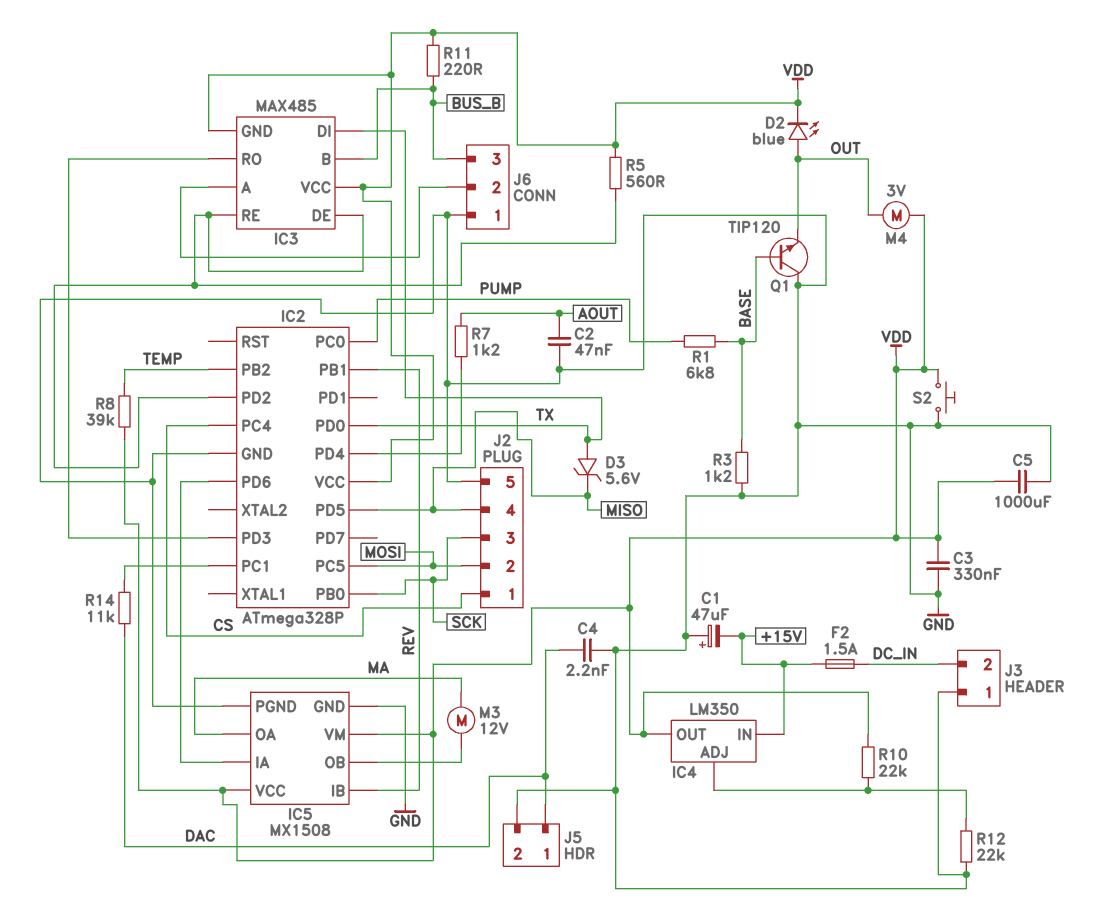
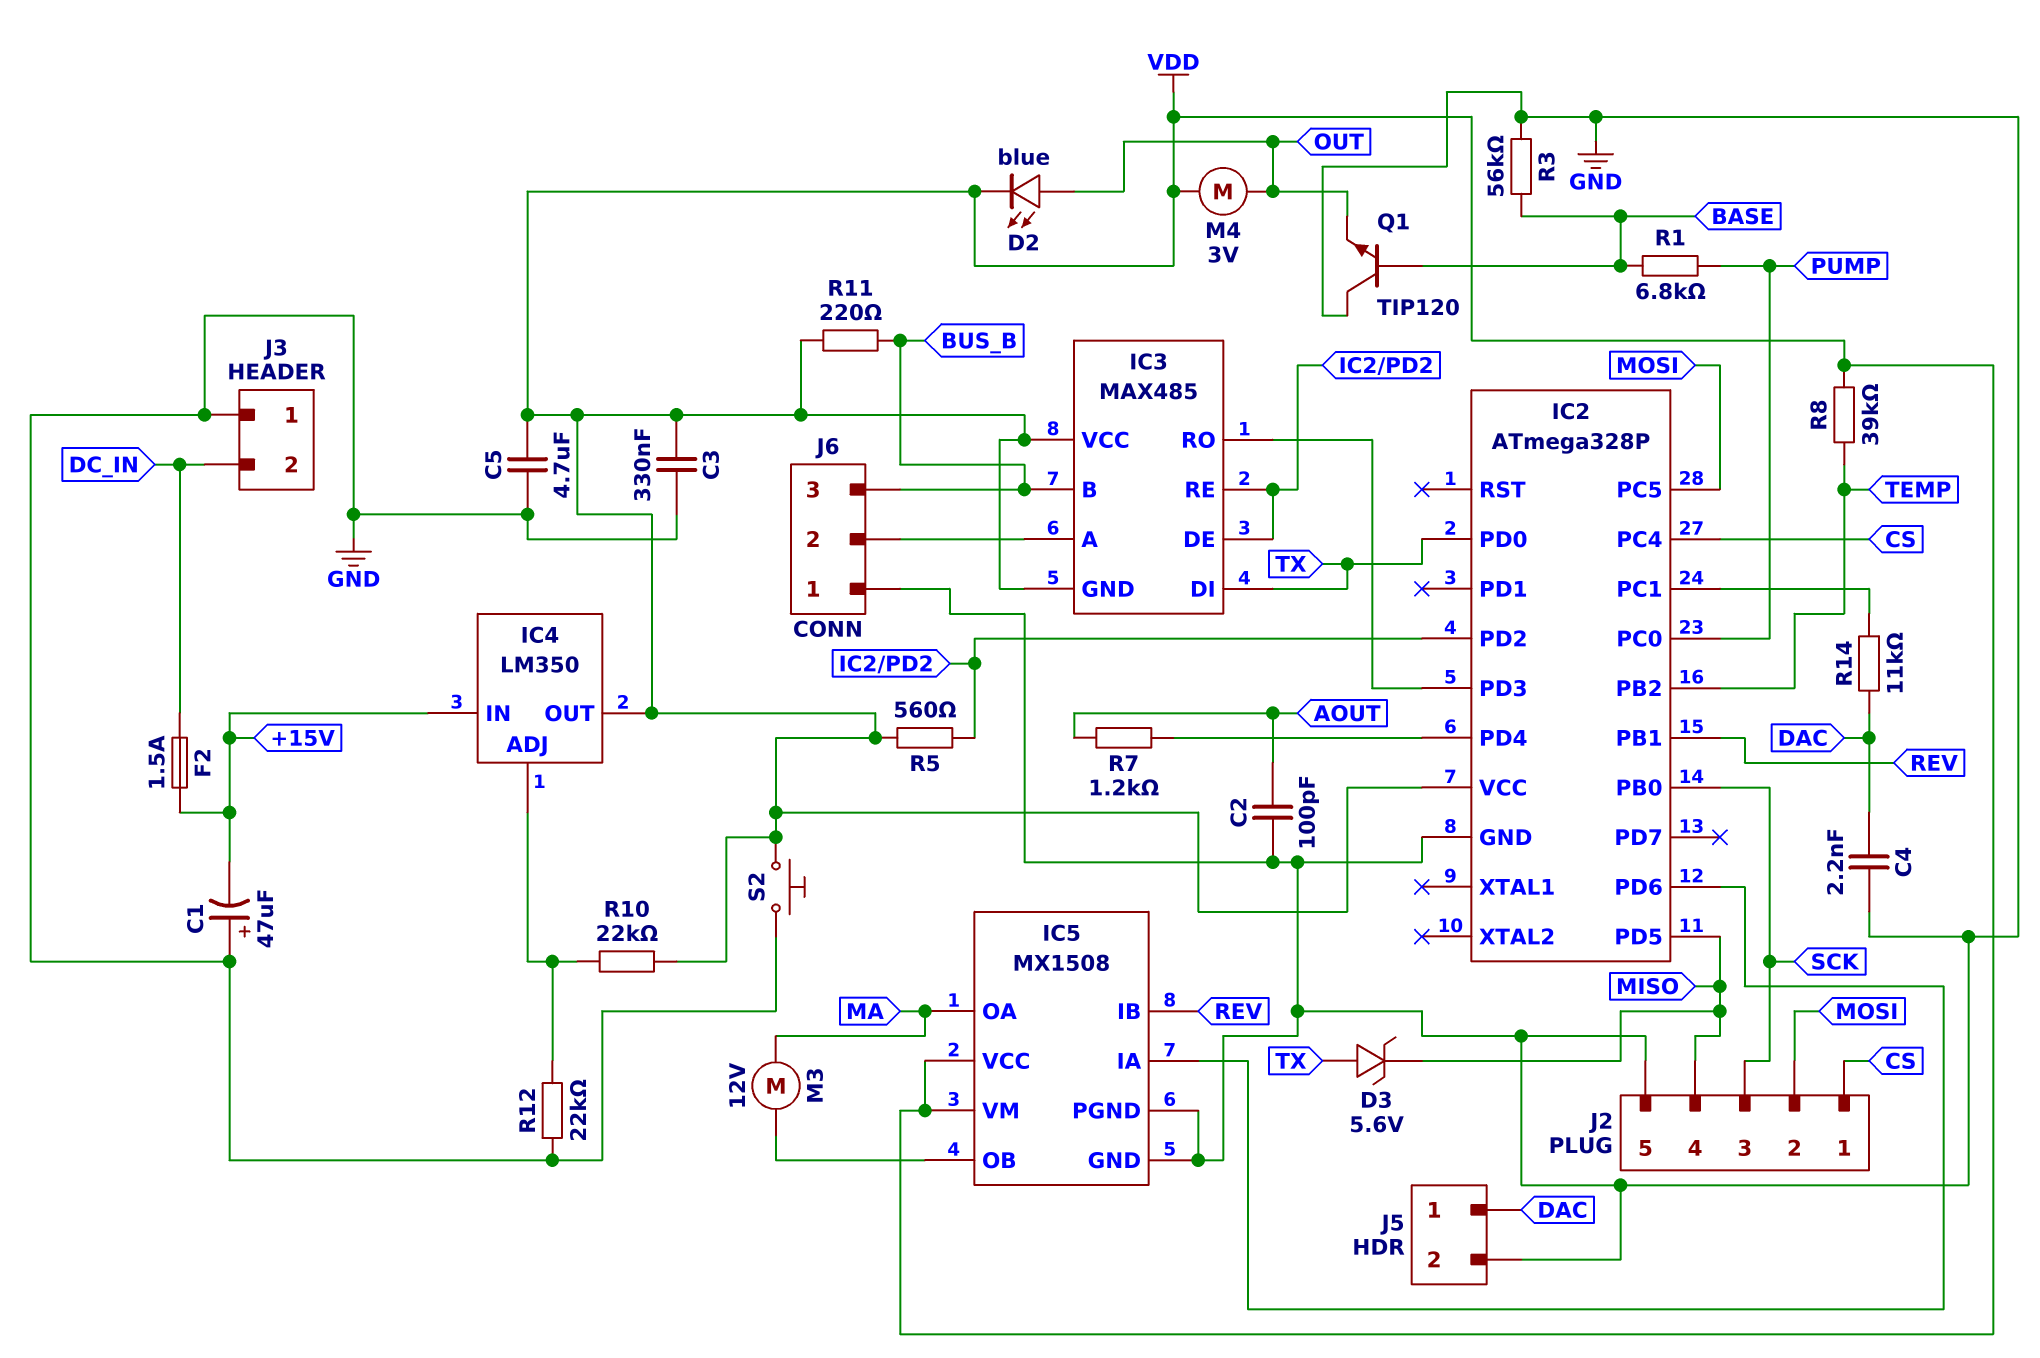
C2: 47nF (AOUT, GND) -> 100pF (AOUT, GND)
C5: 1000uF (GND, VDD) -> 4.7uF (GND, VDD)
R3: 1.2k (BASE, GND) -> 56k (BASE, GND)

